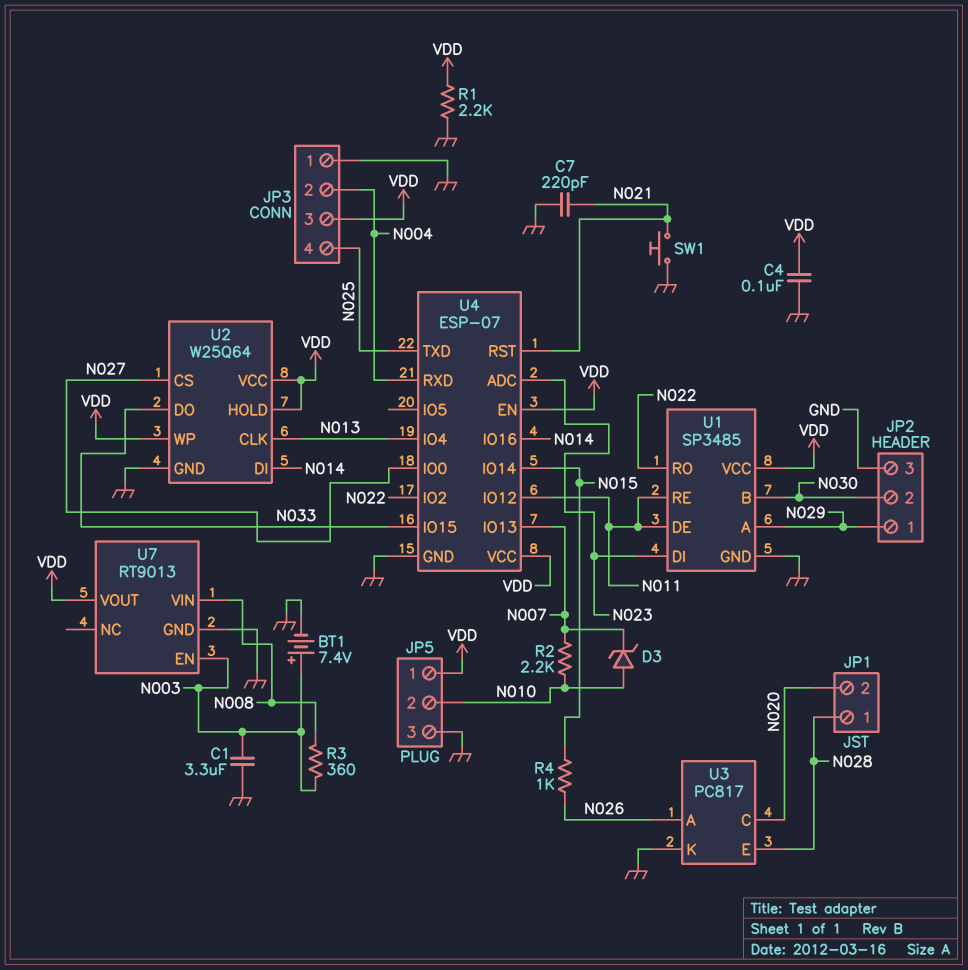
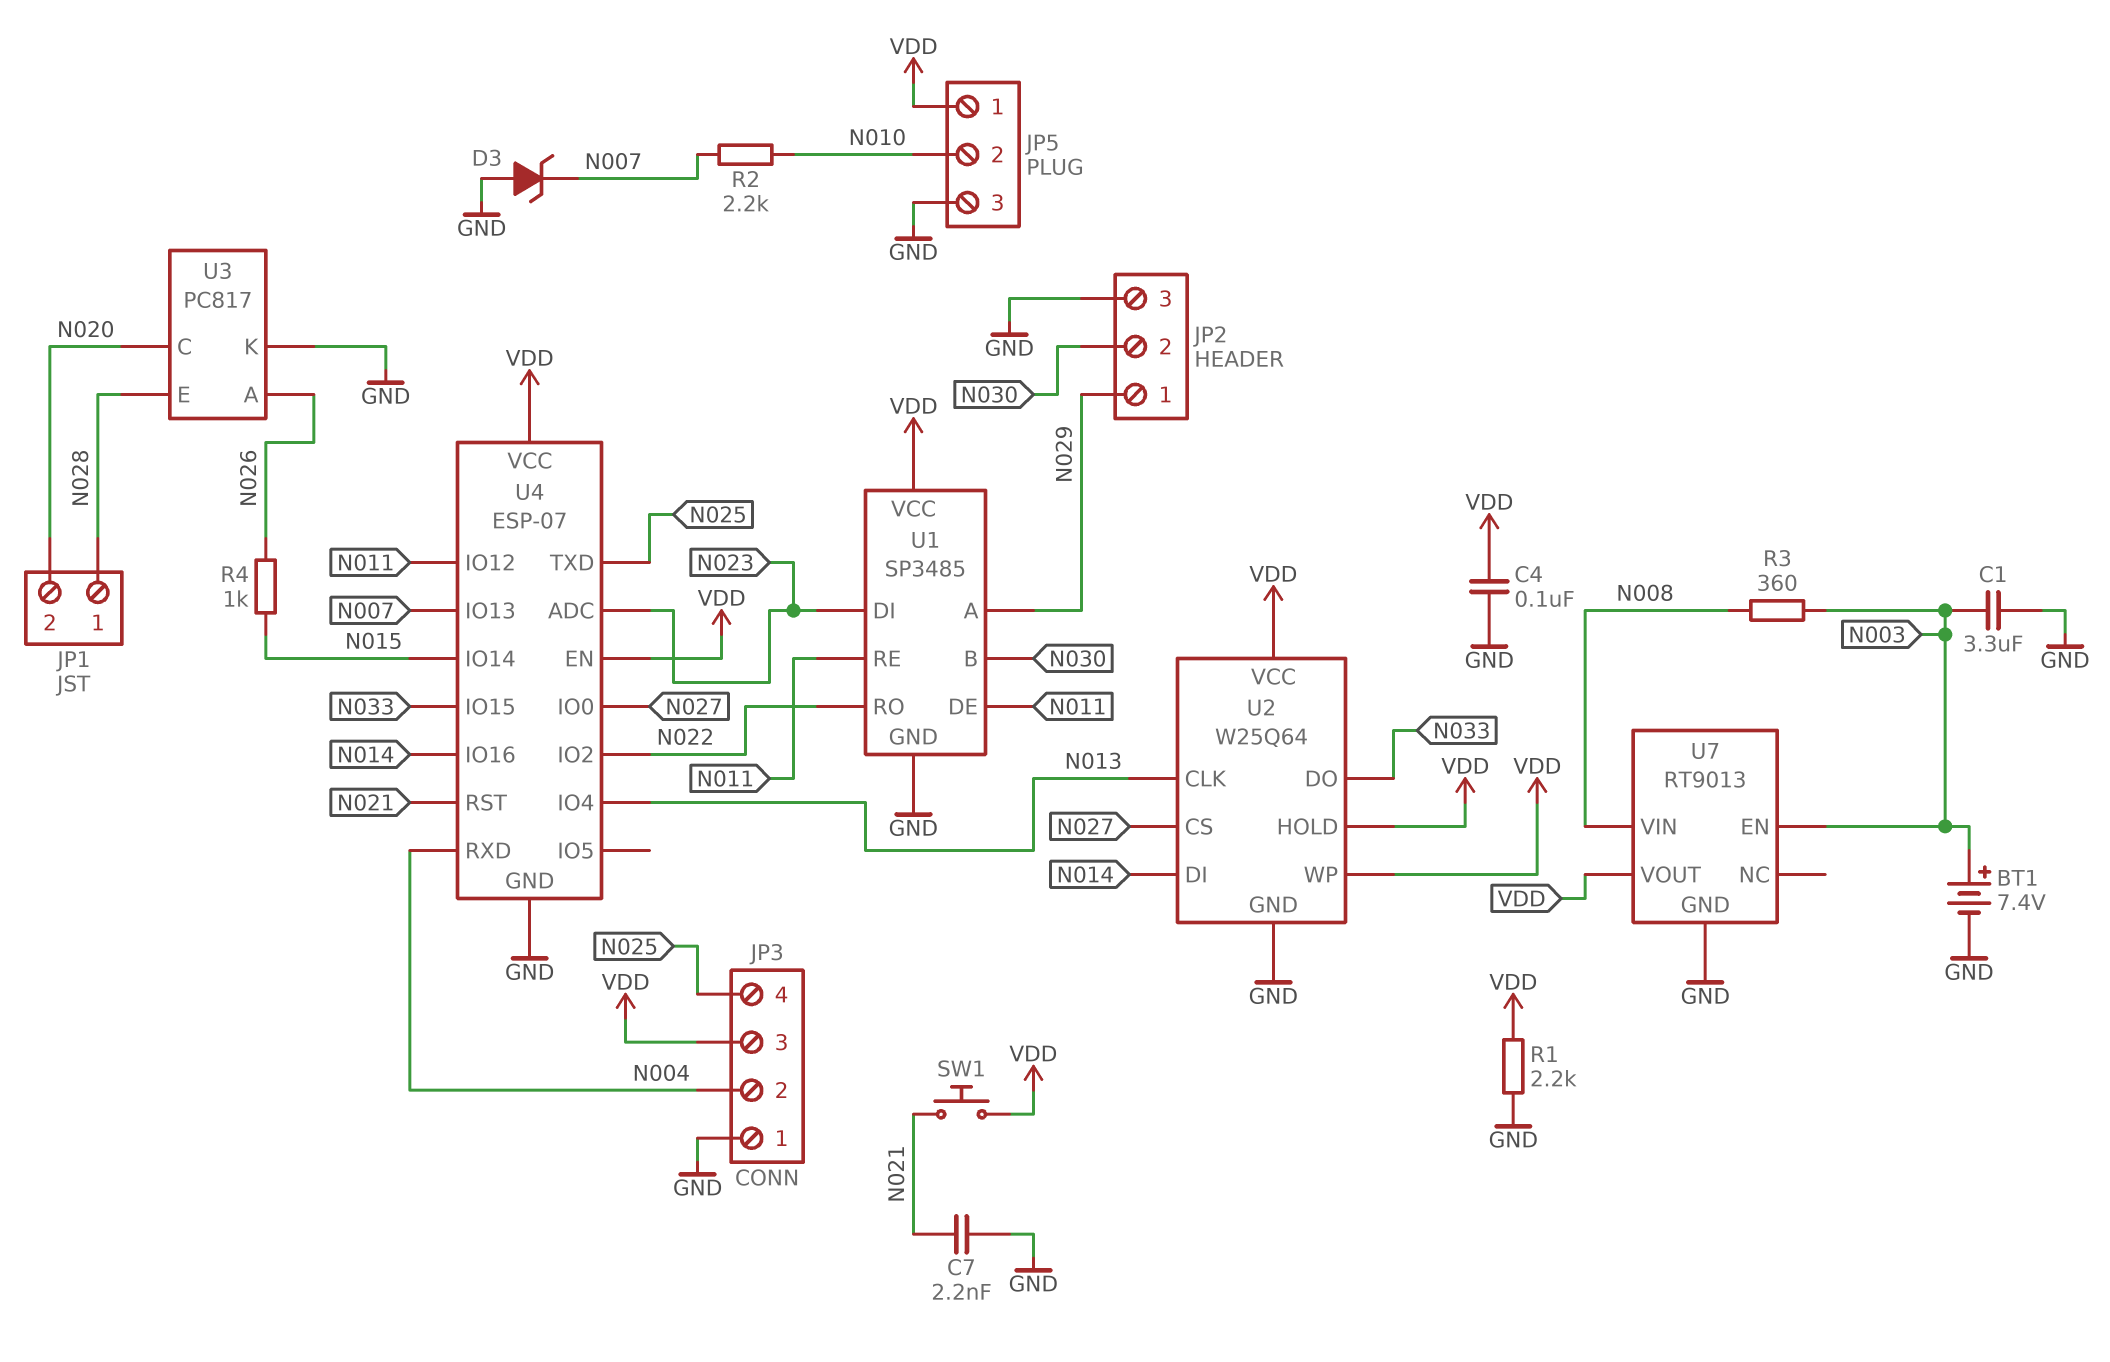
C7: 220pF (GND, N021) -> 2.2nF (GND, N021)
D3: zener (A N010, K N007) -> zener (A GND, K N007)
SW1: button (GND, N021) -> button (N021, VDD)

